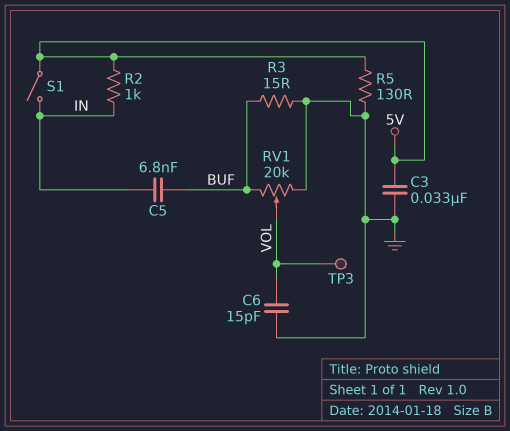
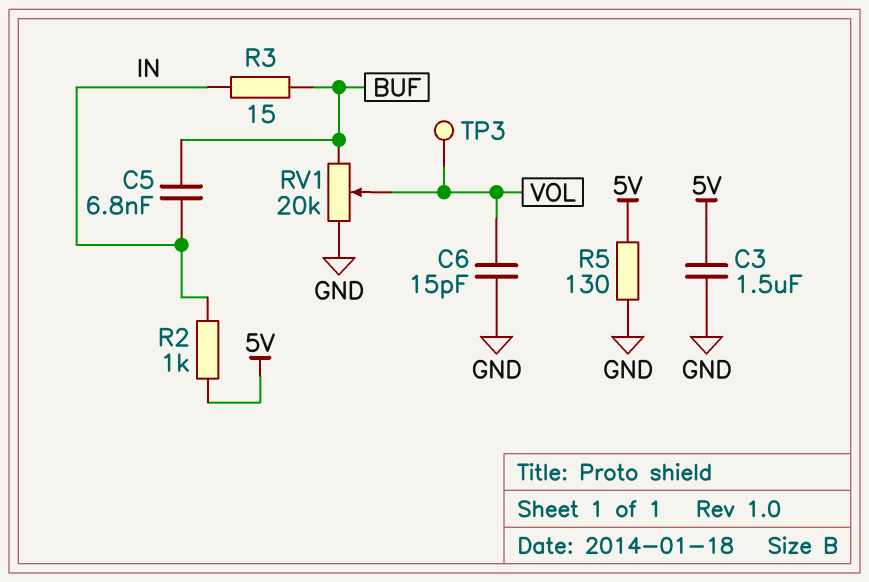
C3: 33nF (5V, GND) -> 1.5uF (5V, GND)
R3: 15 (BUF, GND) -> 15 (BUF, IN)
S1: switch (5V, IN) -> none

